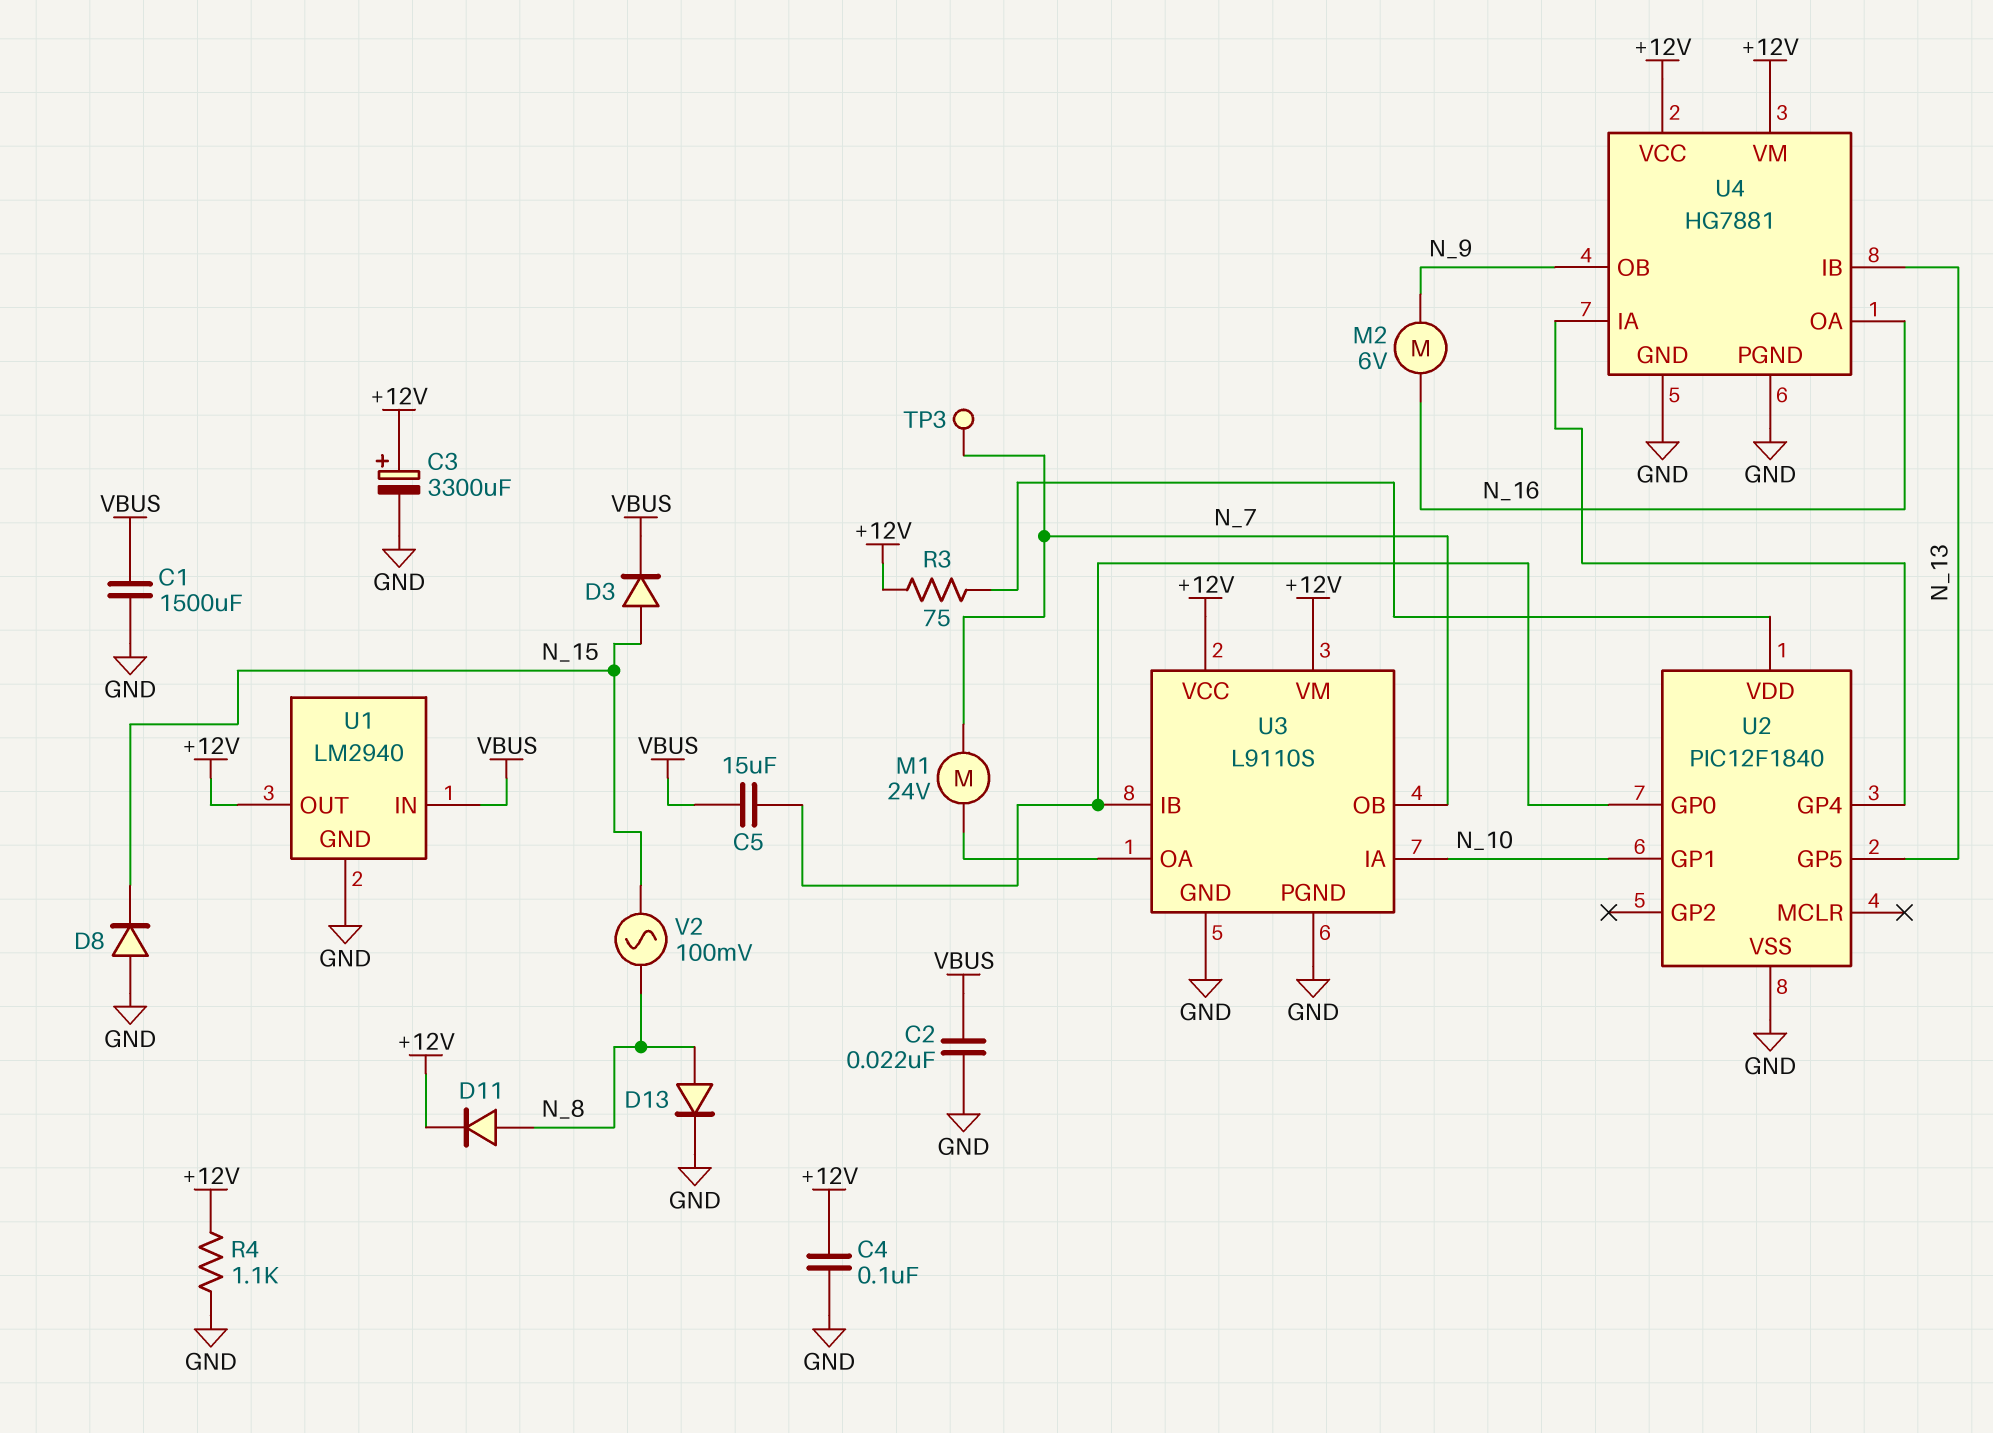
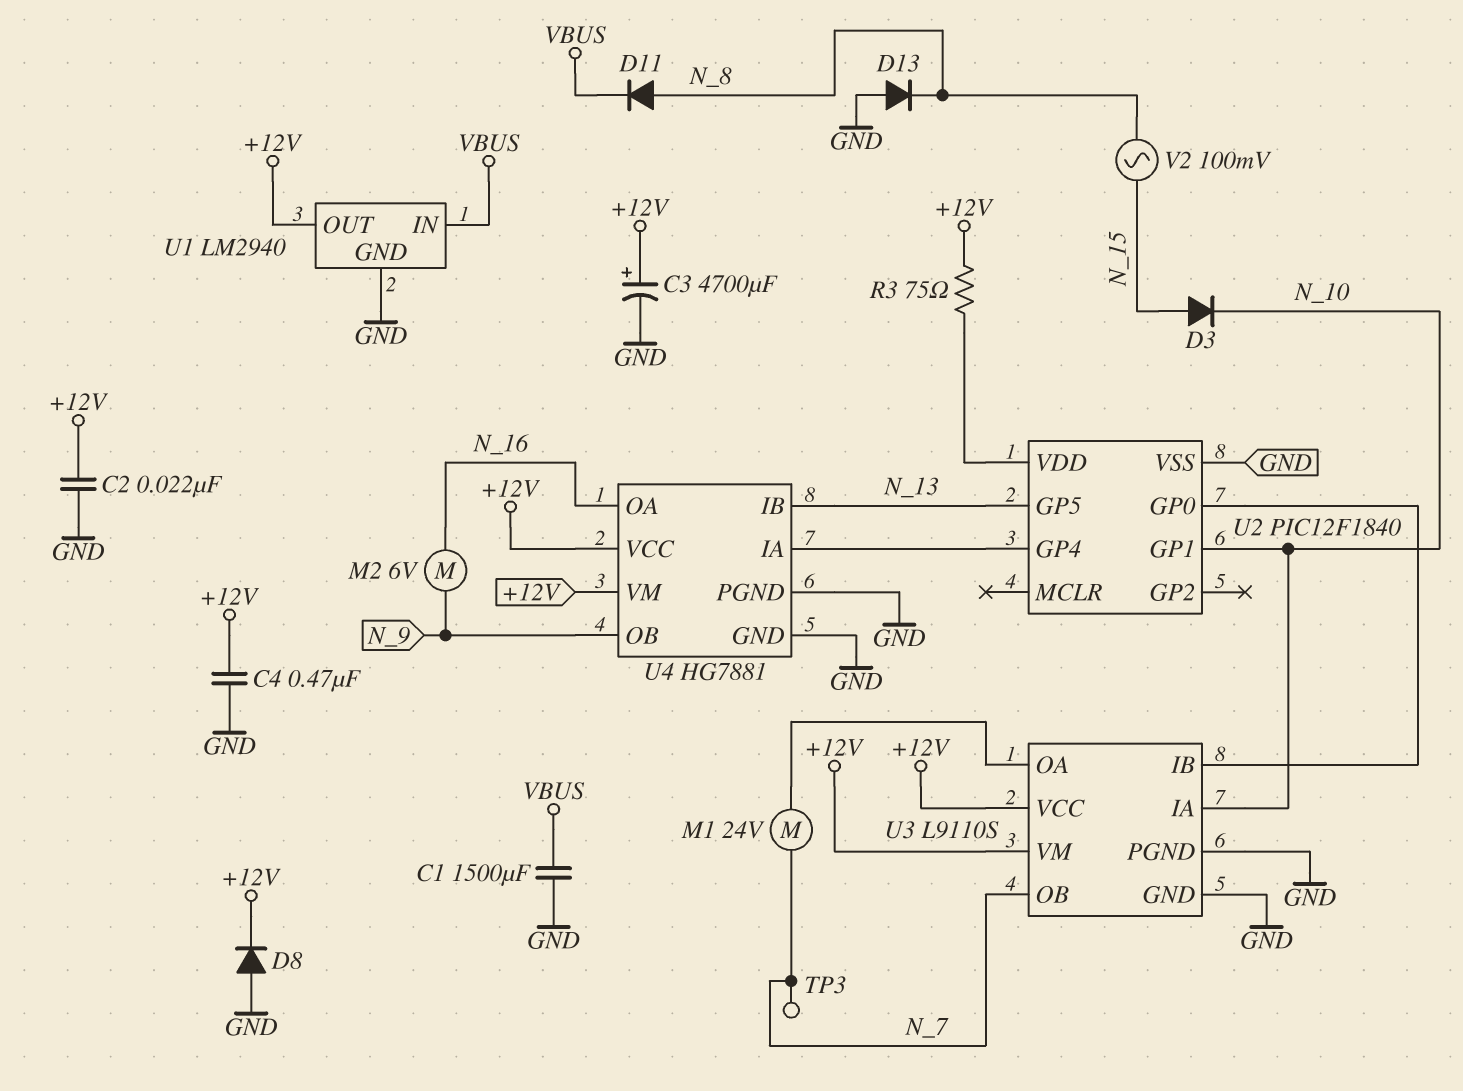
C2: 22nF (GND, VBUS) -> 22nF (+12V, GND)
C3: 3300uF (plus +12V, minus GND) -> 4700uF (plus +12V, minus GND)
C4: 100nF (+12V, GND) -> 470nF (+12V, GND)
C5: 15uF (U2/GP0, VBUS) -> none
D3: diode (A N_15, K VBUS) -> diode (A N_15, K N_10)
D8: diode (A GND, K N_15) -> diode (A GND, K +12V)
D11: diode (A N_8, K +12V) -> diode (A N_8, K VBUS)
D13: diode (A N_8, K GND) -> diode (A GND, K N_8)
R4: 1.1k (+12V, GND) -> none

